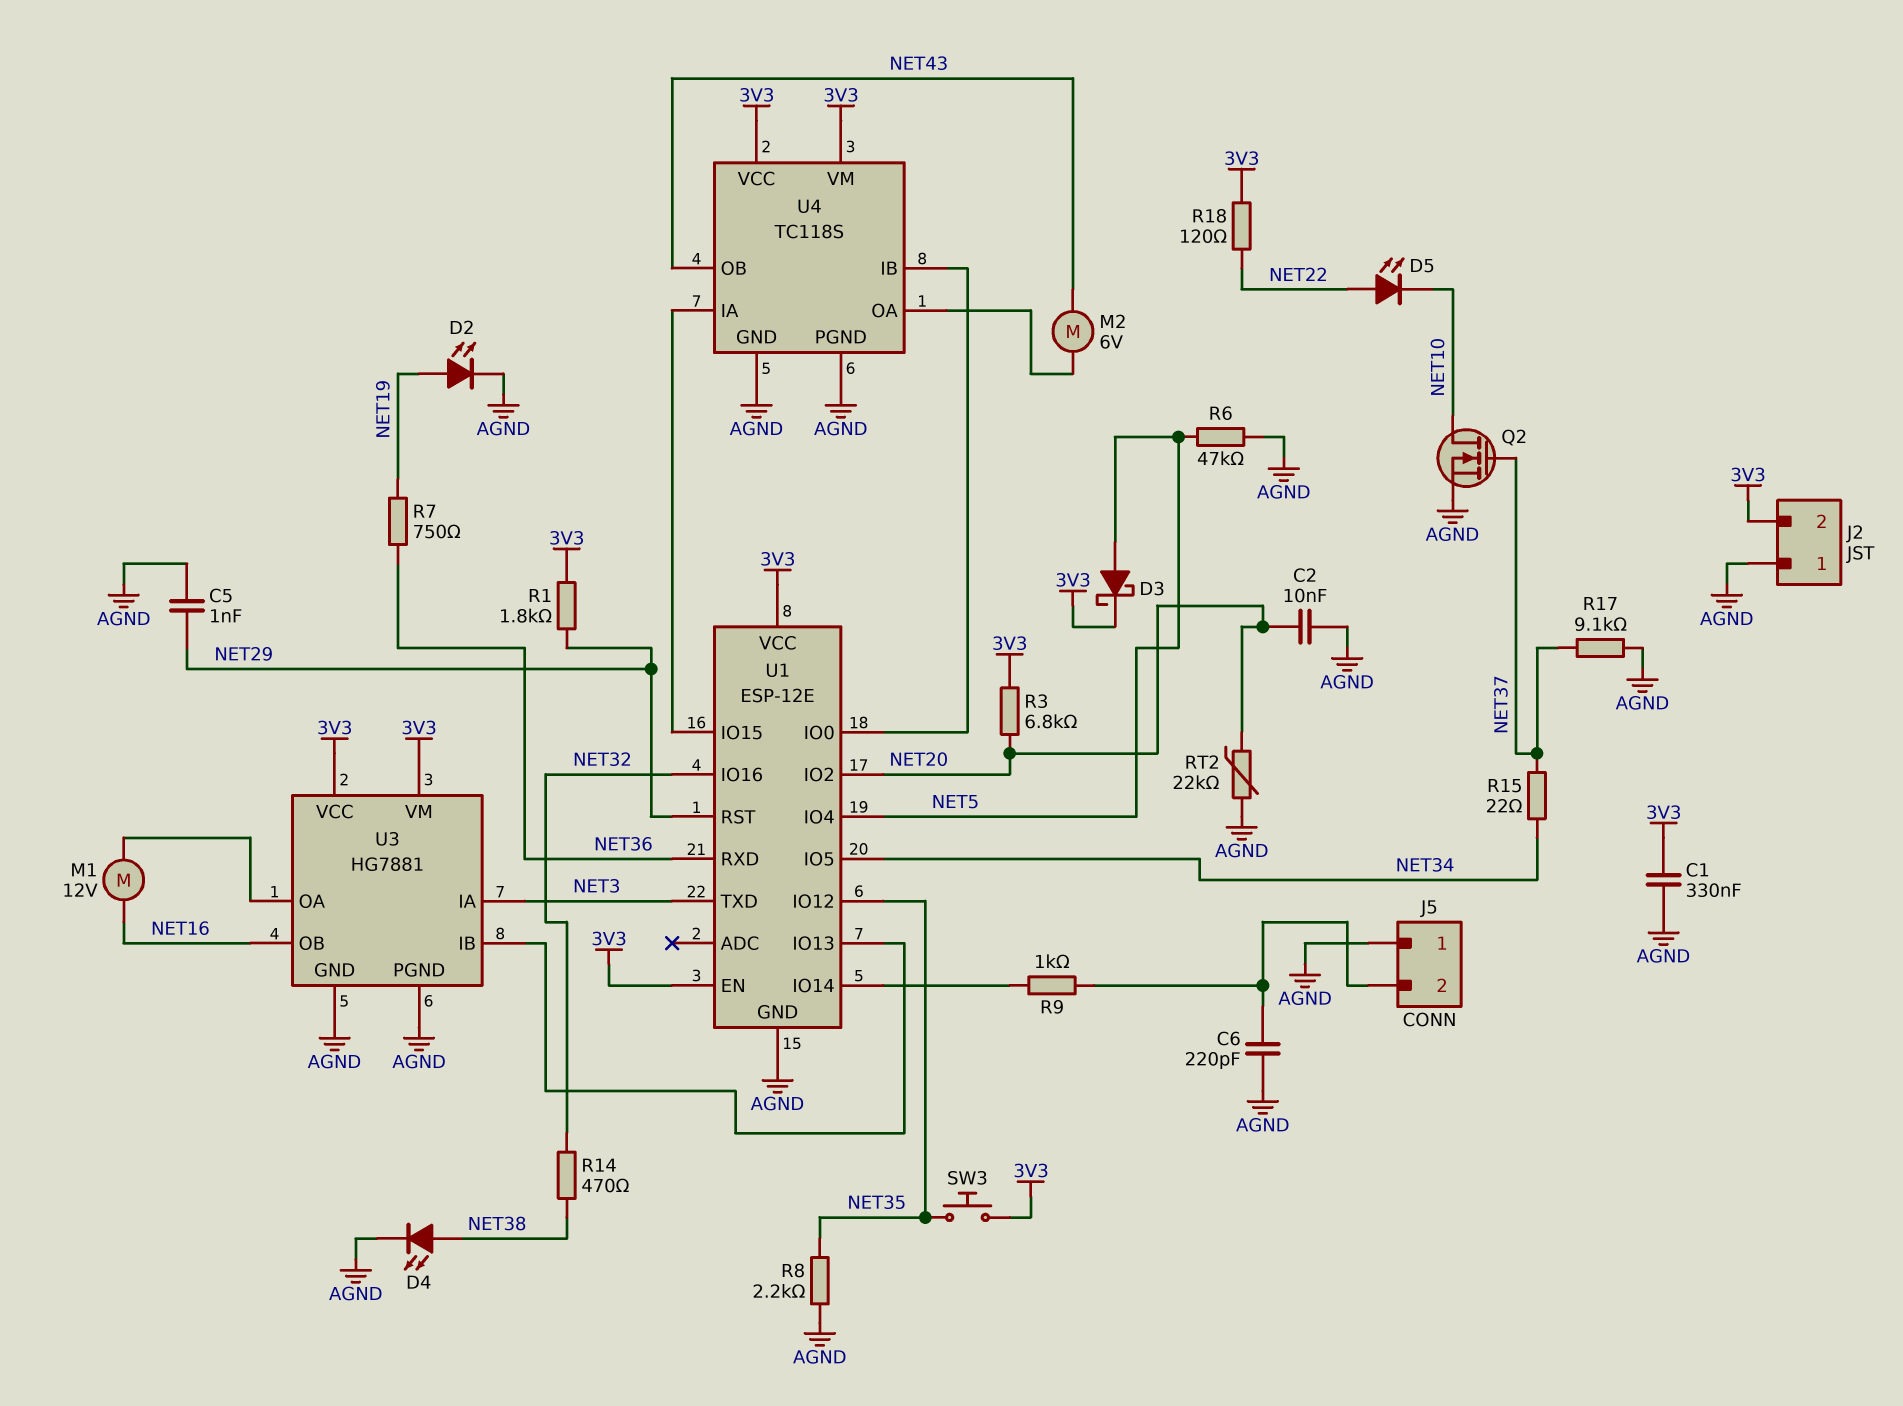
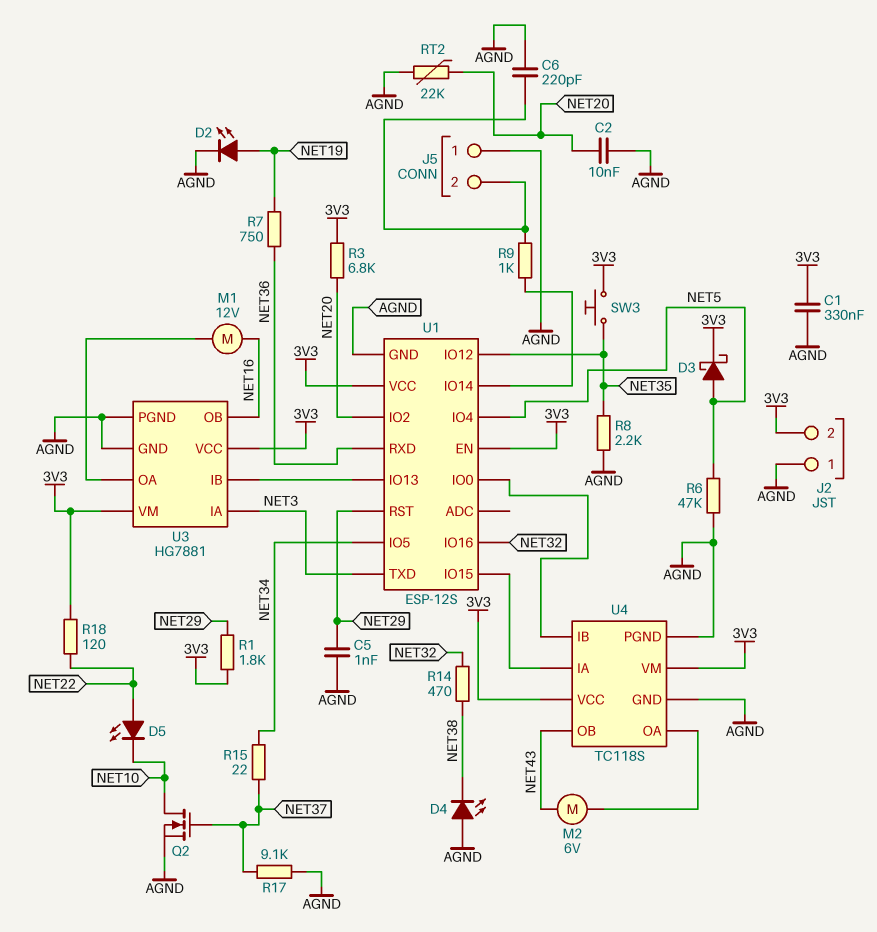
D4: LED (A NET38, K AGND) -> LED (A AGND, K NET38)
U1: ESP-12E -> ESP-12S

